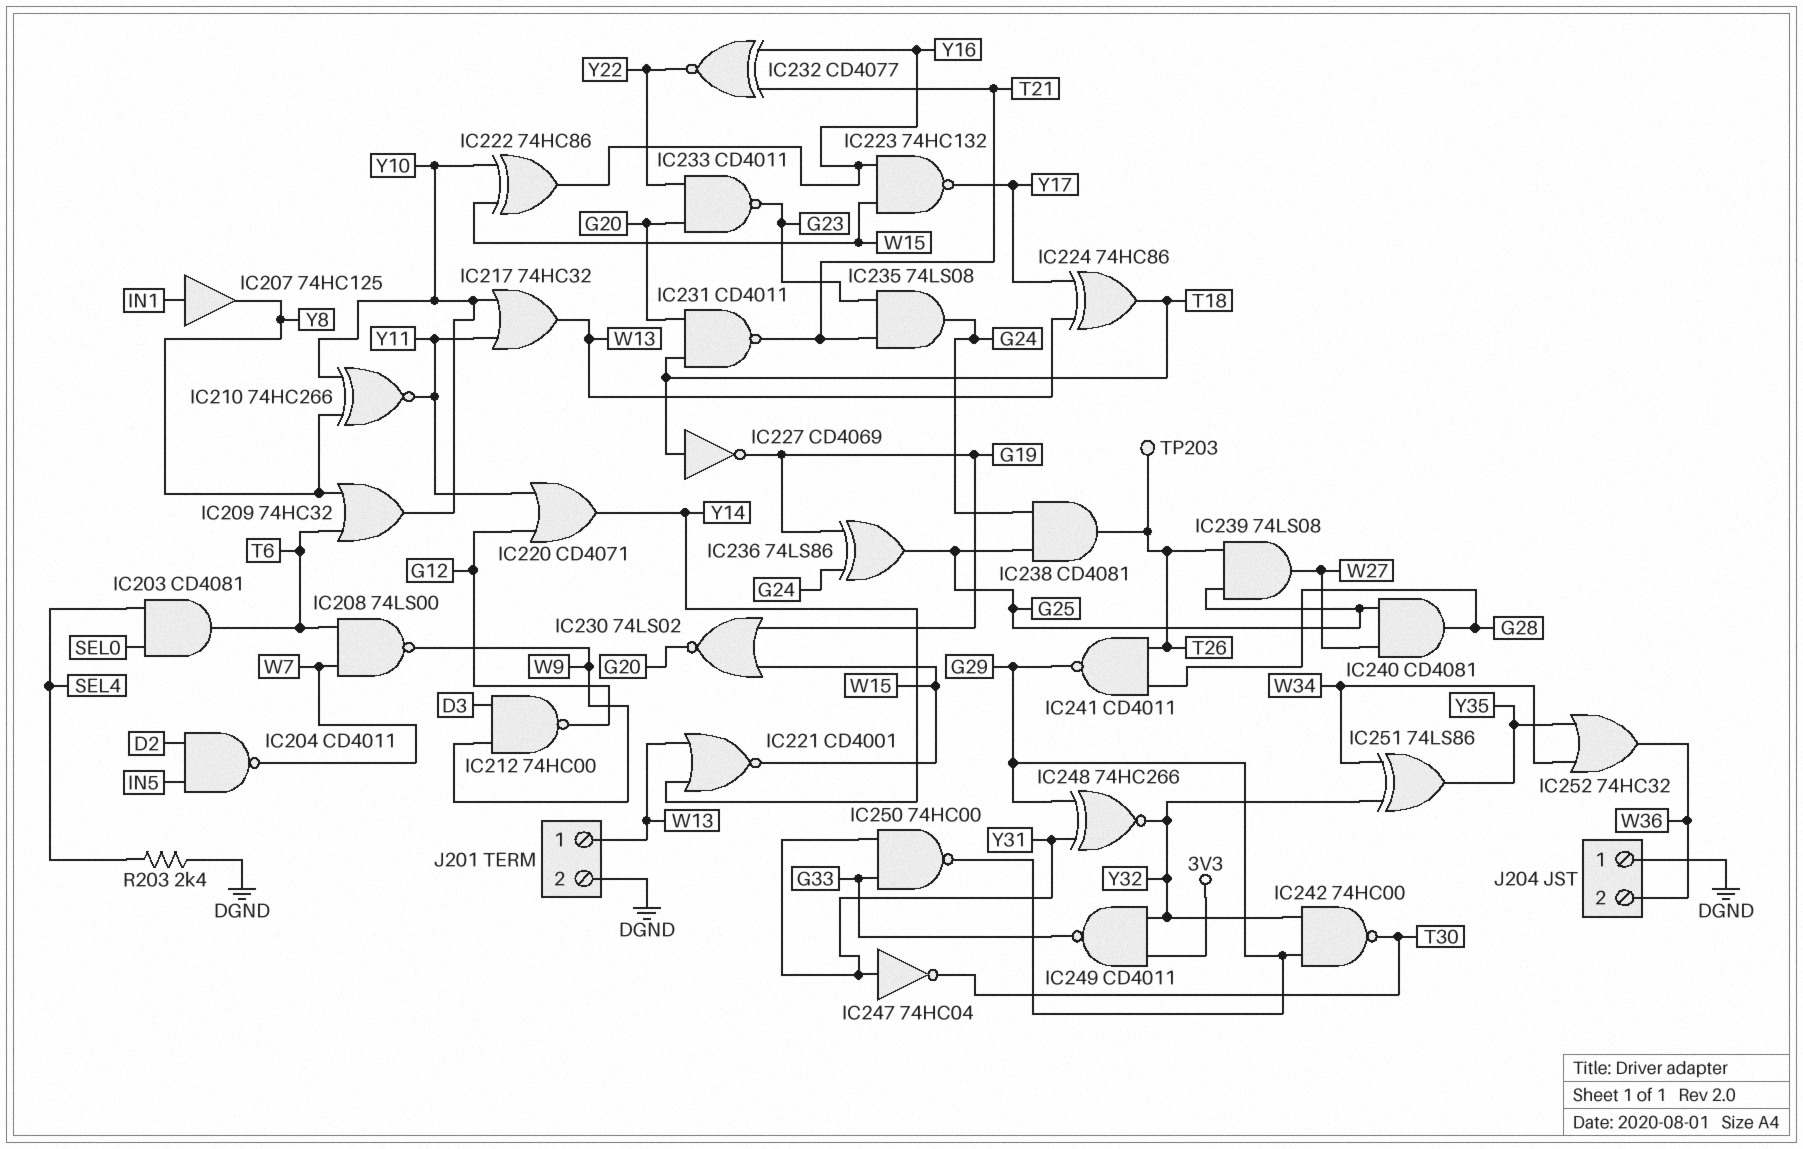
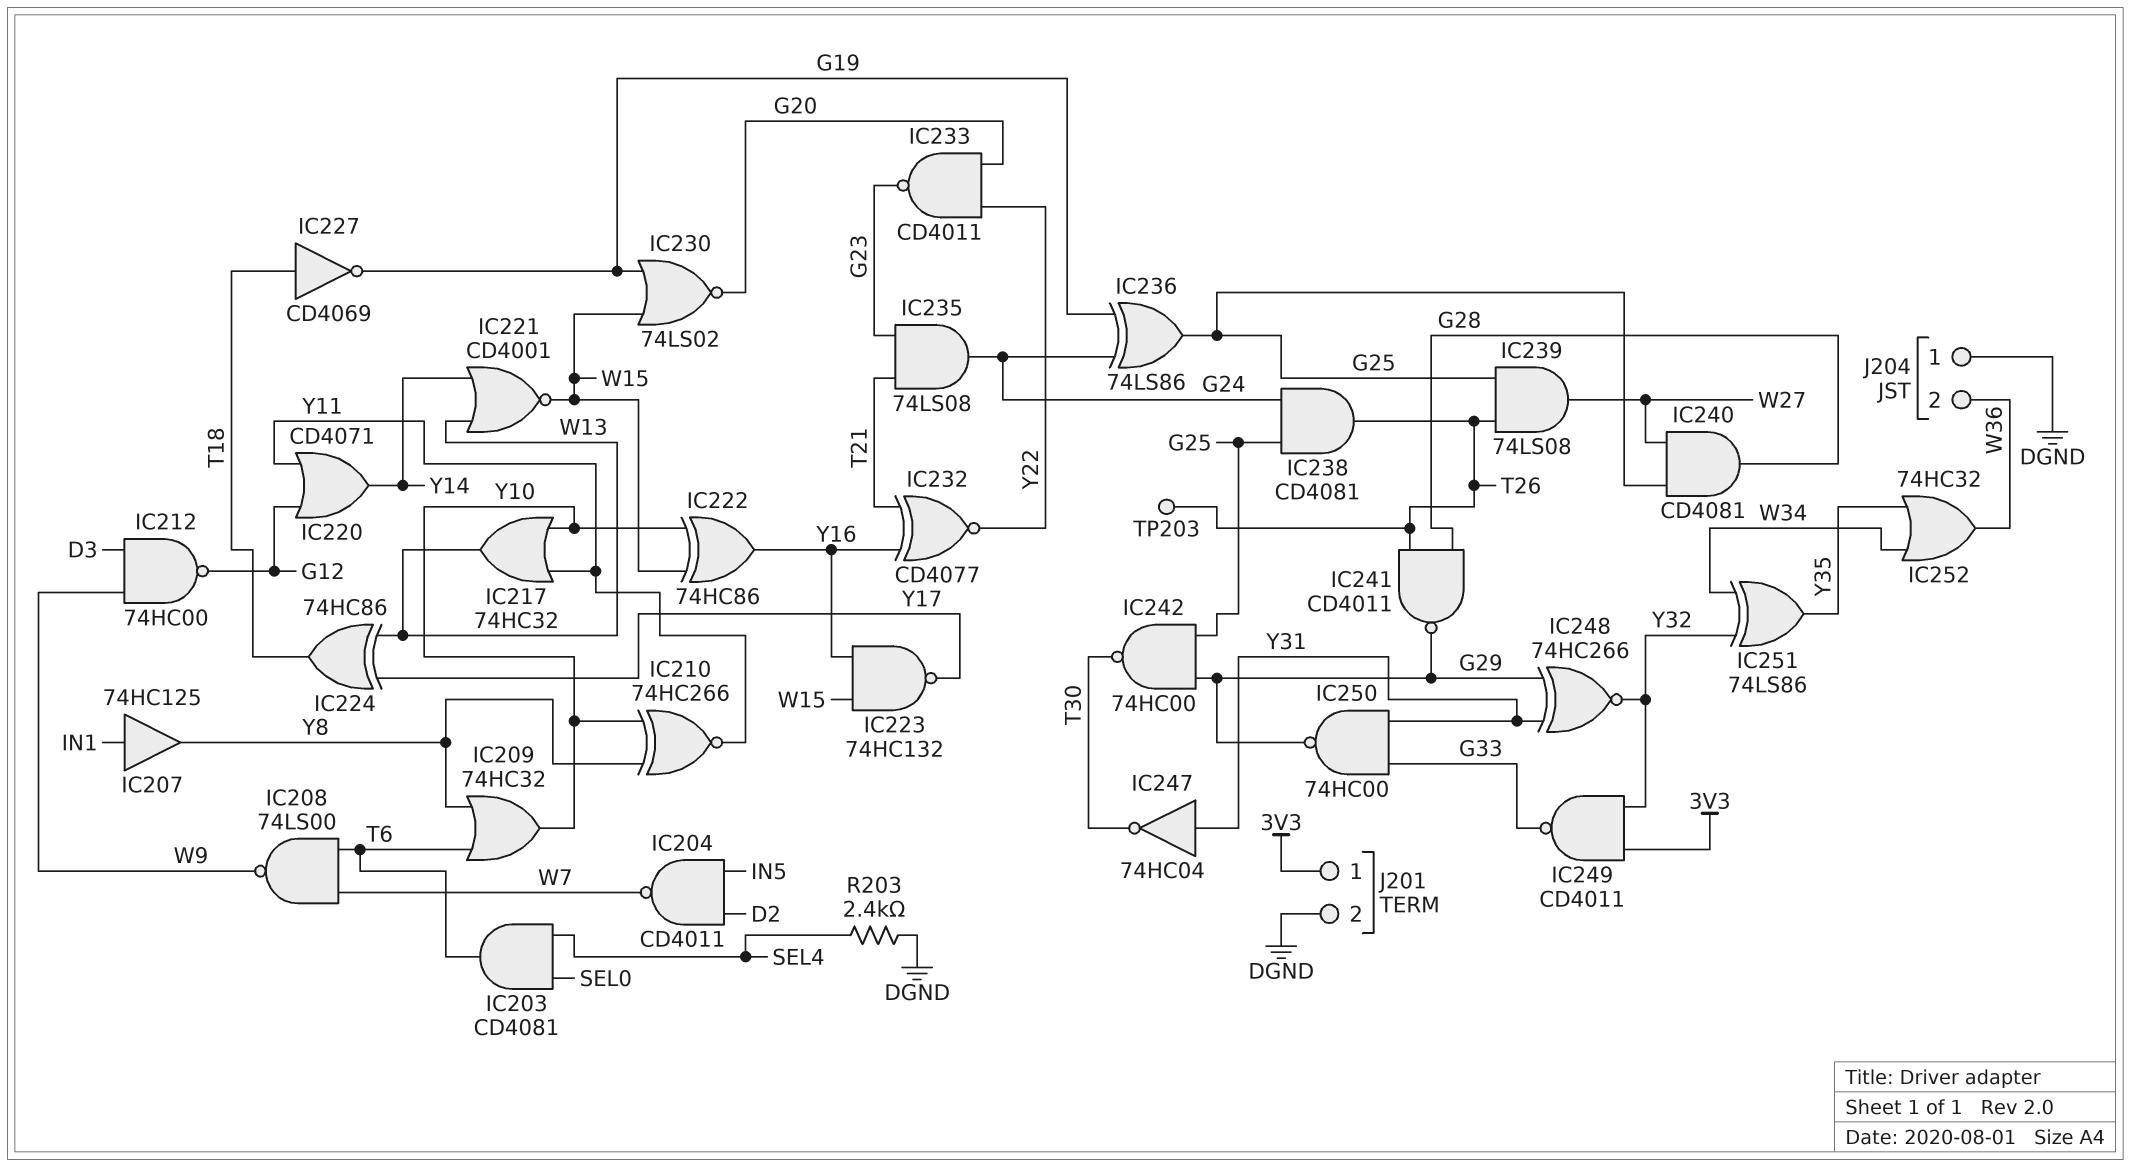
IC231: NAND CD4011 (in G20, in T18, out T21) -> none
IC242: NAND 74HC00 (in G29, in Y32, out T30) -> NAND 74HC00 (in G25, in G29, out T30)
J201 pin 1: W13 -> 3V3

